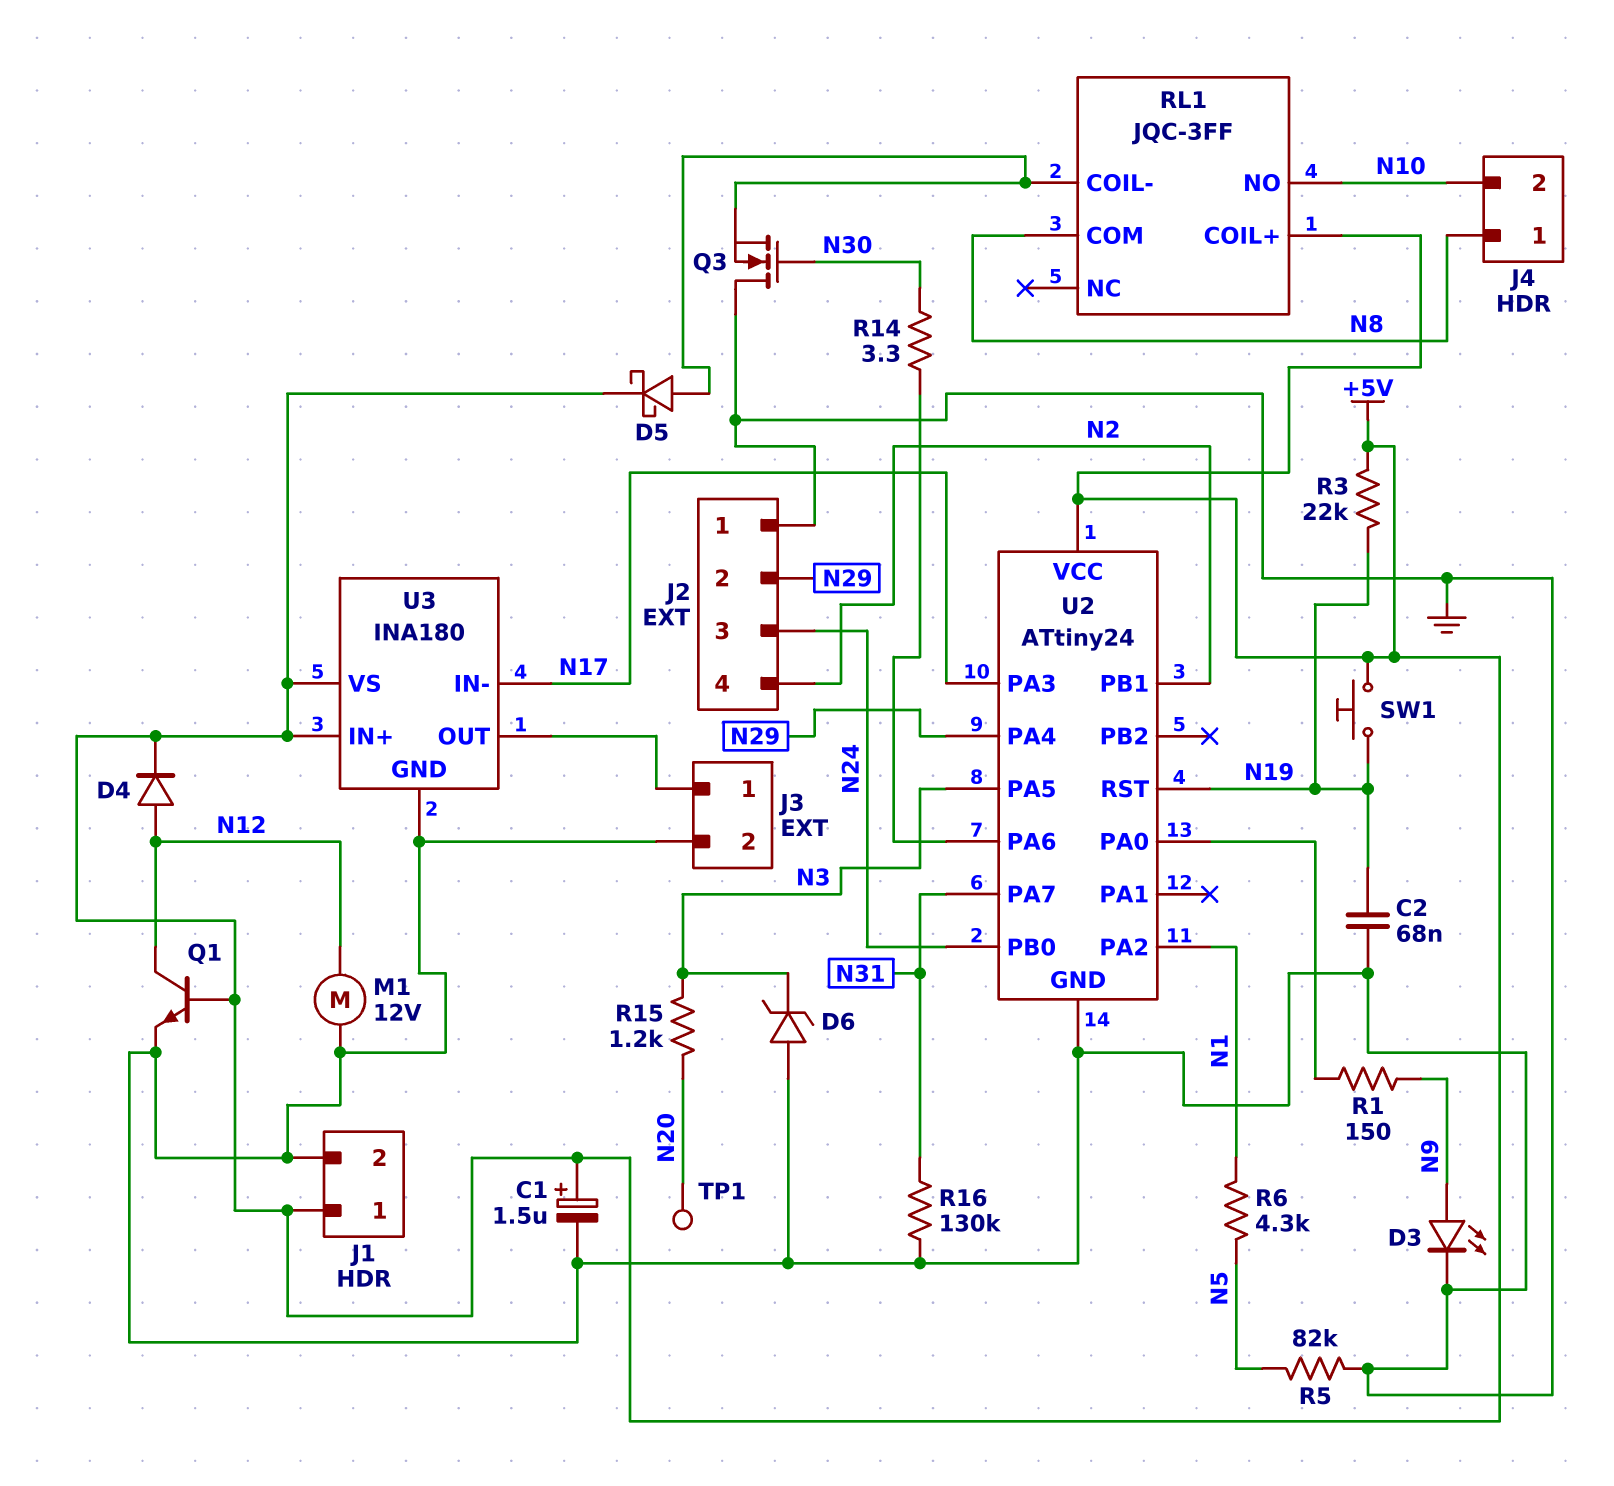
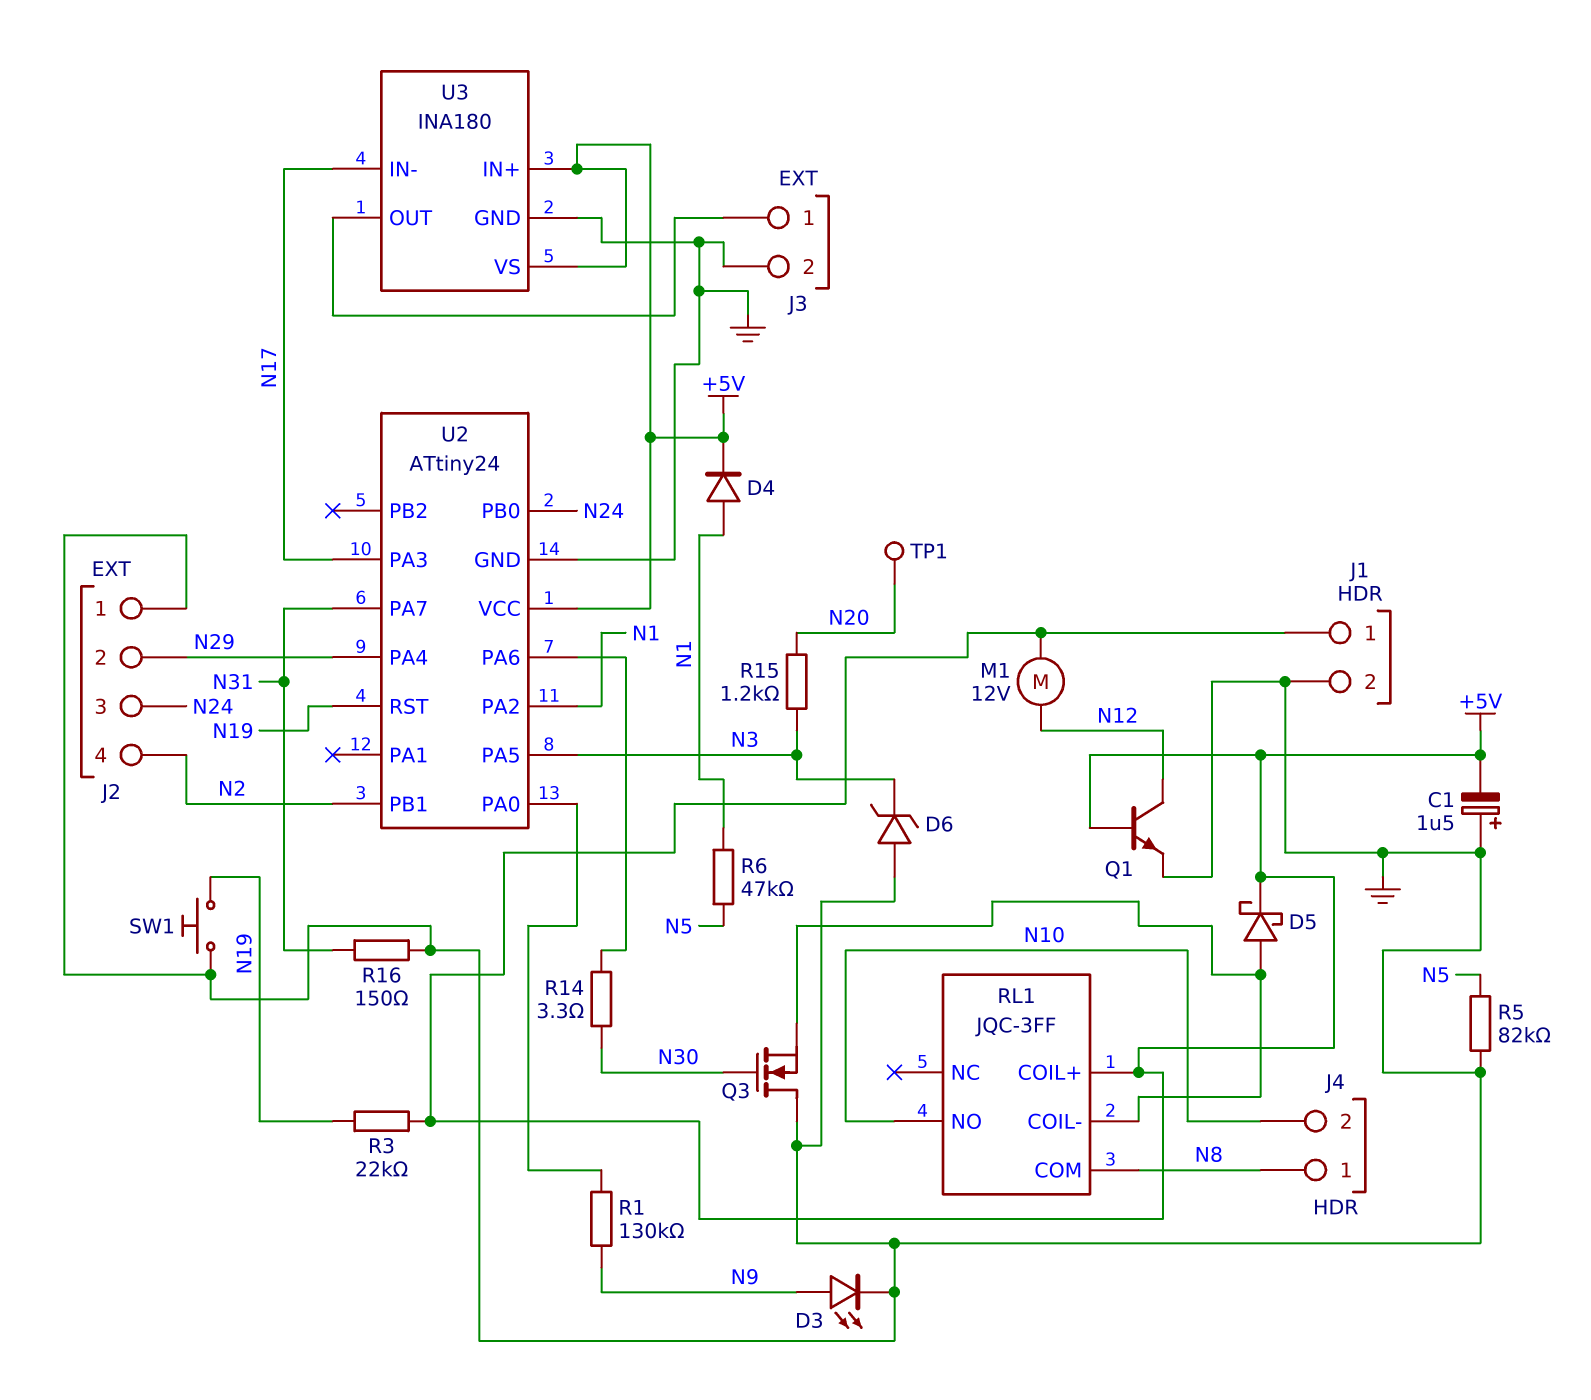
C1: 1.5uF (plus +5V, minus GND) -> 1.5uF (plus GND, minus +5V)
C2: 68nF (GND, N19) -> none
D4: diode (A N12, K +5V) -> diode (A N1, K +5V)
M1: motor 12V (GND, N12) -> motor 12V (+5V, N12)
R1: 150 (N9, U2/PA0) -> 130k (N9, U2/PA0)
R6: 4.3k (N1, N5) -> 47k (N1, N5)
R16: 130k (GND, N31) -> 150 (GND, N31)
SW1: button (+5V, N19) -> button (GND, N19)

